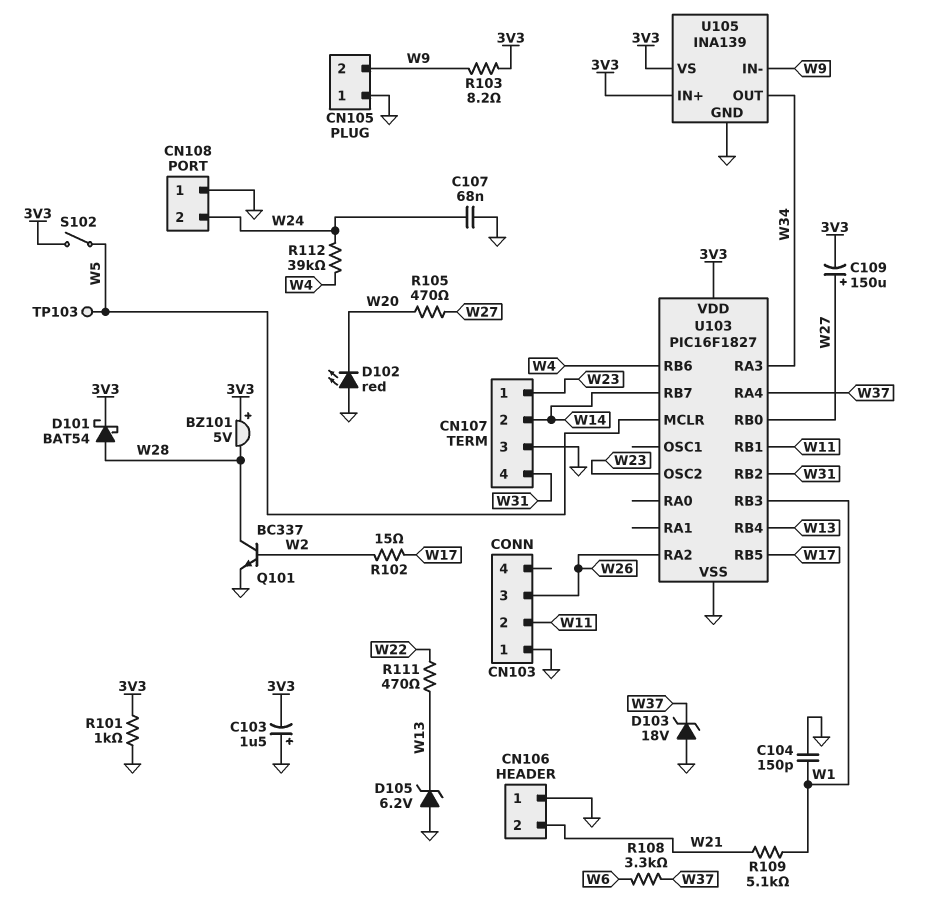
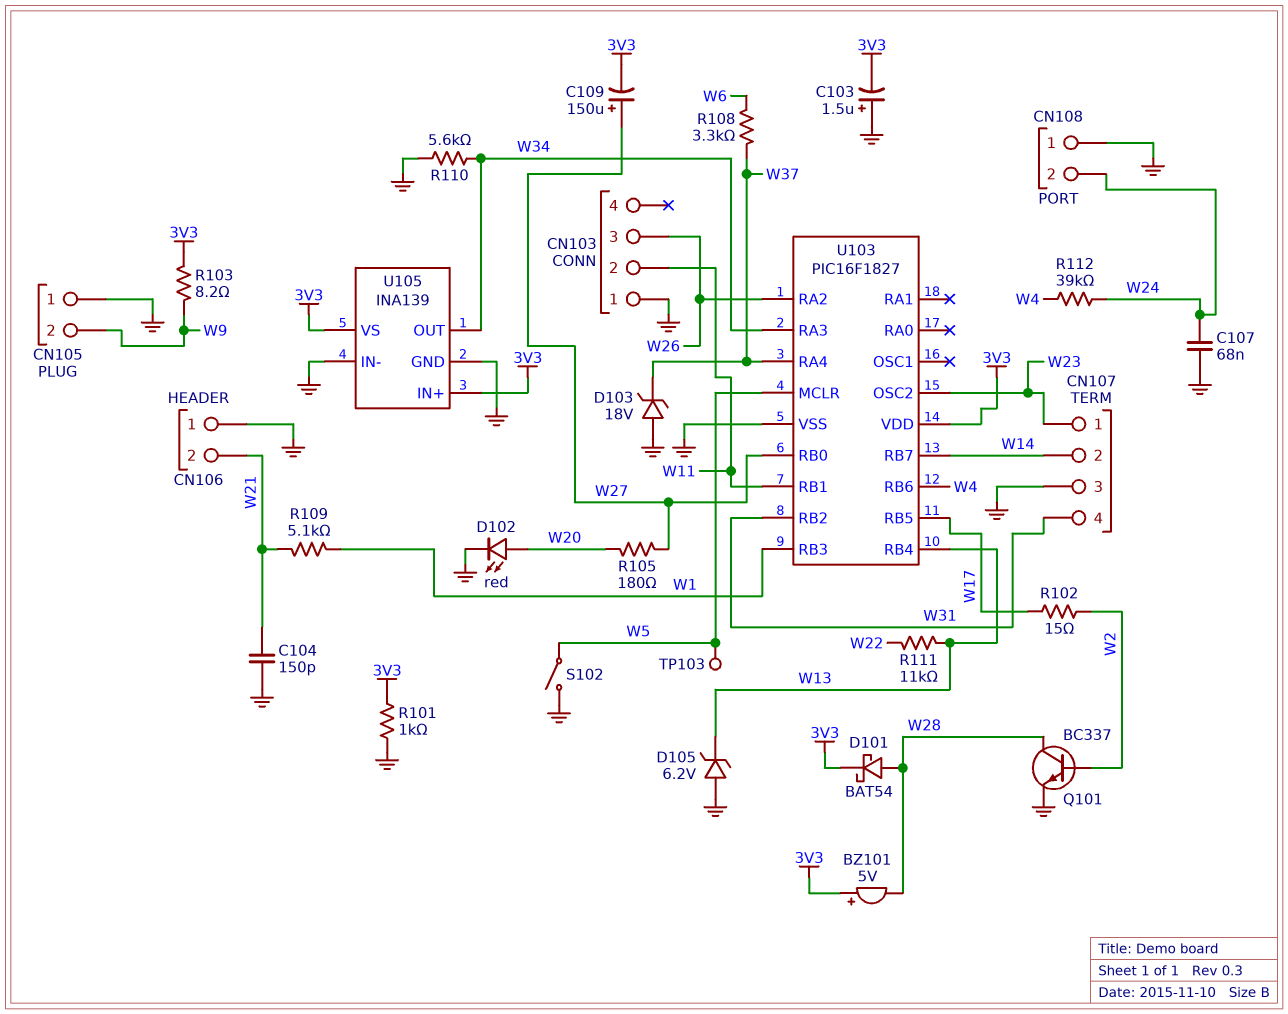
C104: 150pF (GND, W1) -> 150pF (GND, W21)
D102: LED red (A GND, K W20) -> LED red (A W20, K GND)
R105: 470 (W20, W27) -> 180 (W20, W27)
R110: none -> 5.6k (GND, W34)
R111: 470 (W13, W22) -> 11k (W13, W22)
S102: switch (3V3, W5) -> switch (GND, W5)
U105 pin IN-: W9 -> GND

